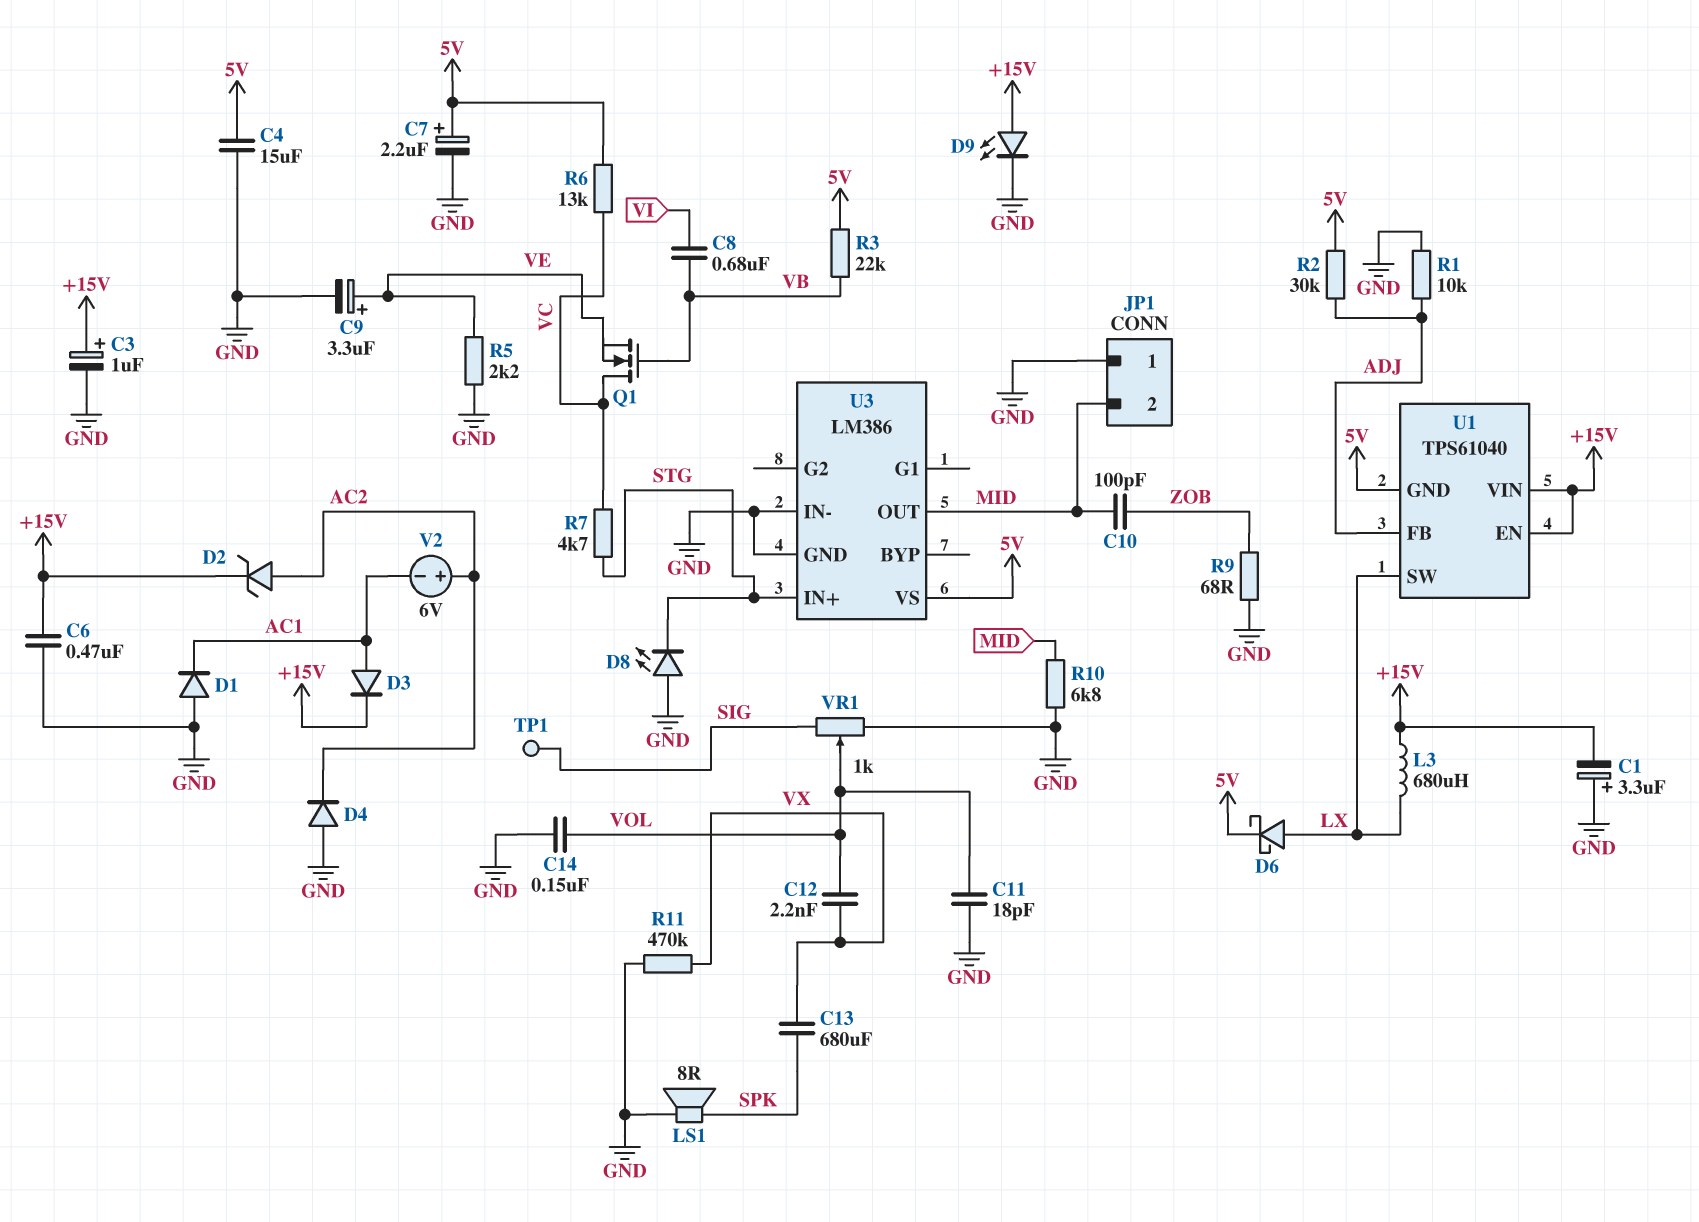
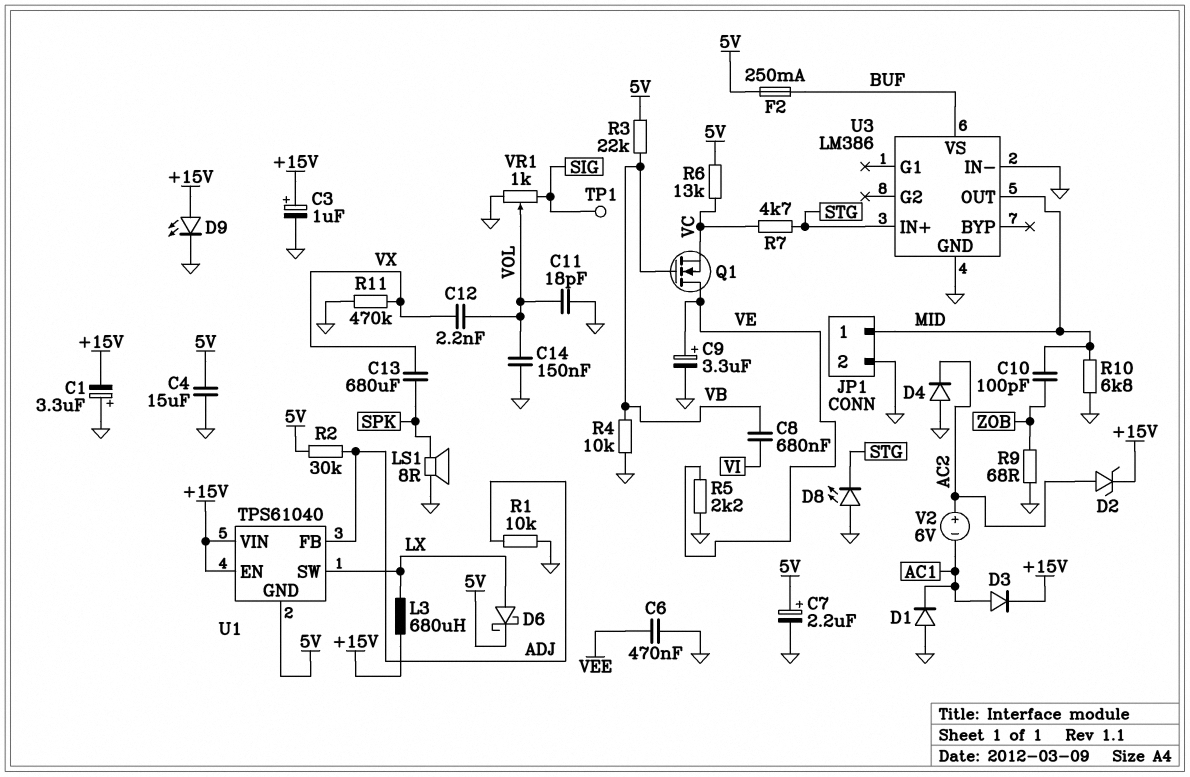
C6: 470nF (+15V, GND) -> 470nF (GND, VEE)
F2: none -> 250mA (5V, BUF)
JP1 pin 1: GND -> MID
JP1 pin 2: MID -> GND
Q1: NMOS (G VB, D VC, S VE) -> NMOS (G VB, D VE, S VC)
R4: none -> 10k (GND, VB)
U3 pin VS: 5V -> BUF

